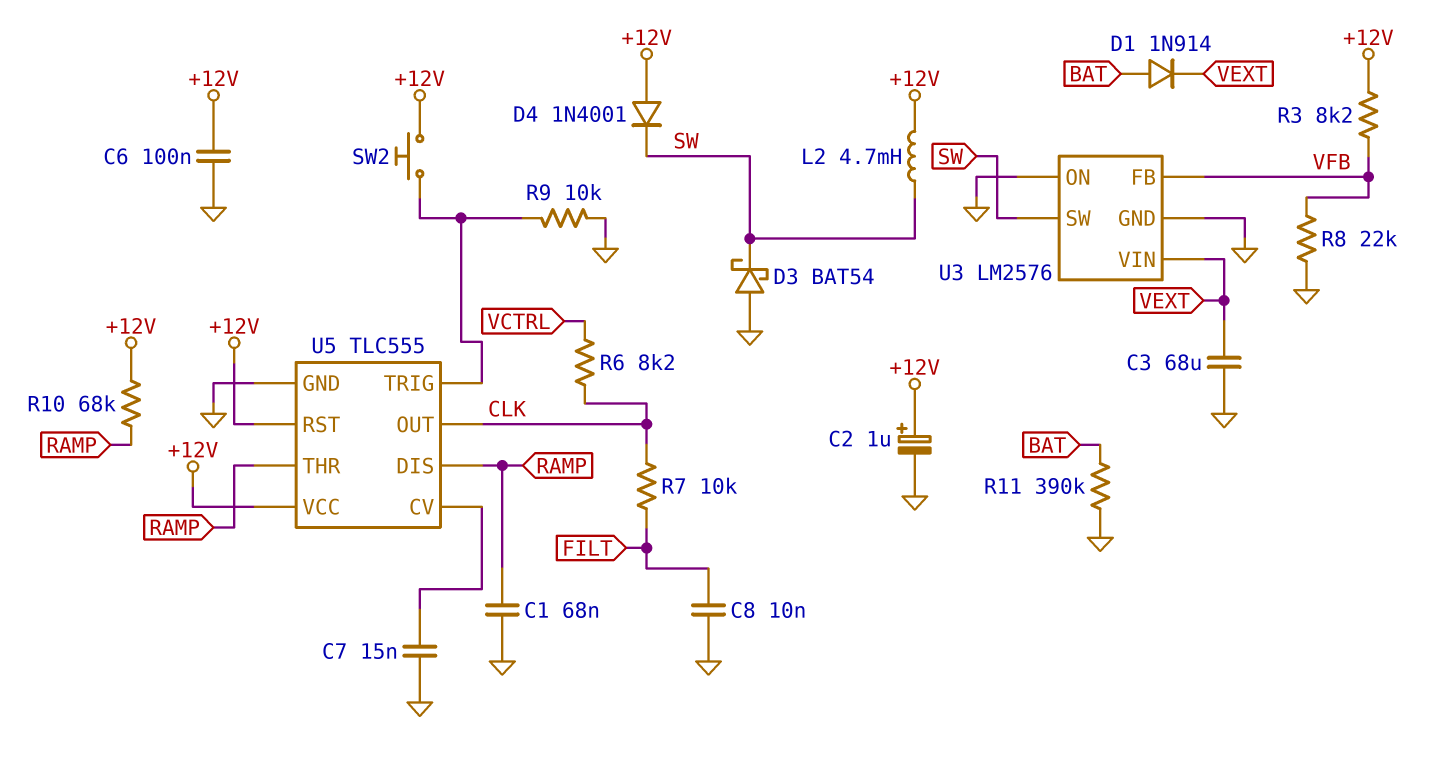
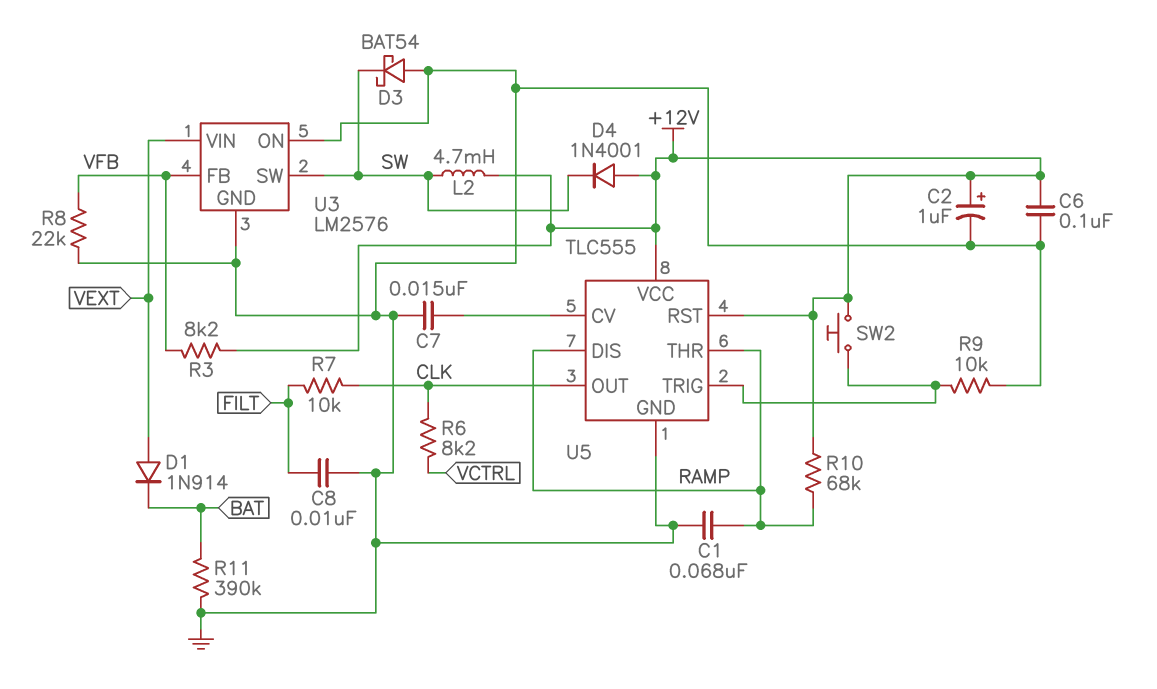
C3: 68uF (GND, VEXT) -> none
D1: diode 1N914 (A BAT, K VEXT) -> diode 1N914 (A VEXT, K BAT)

